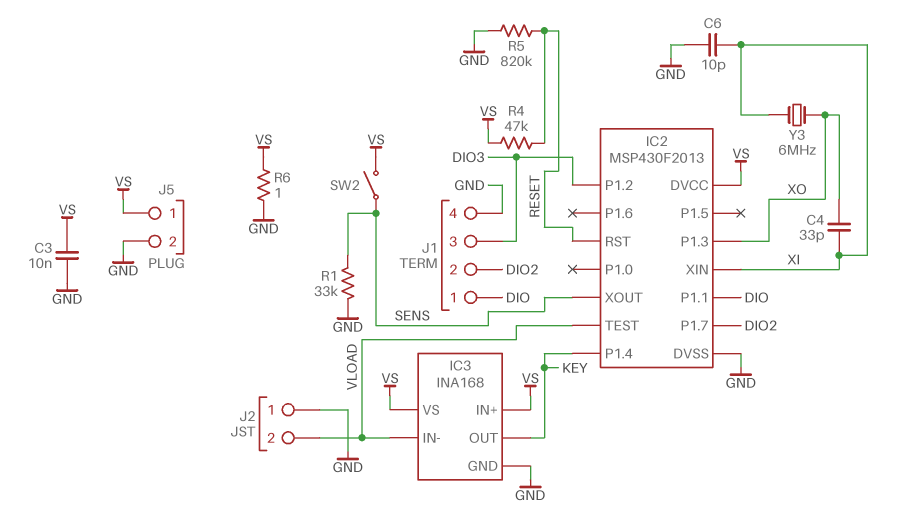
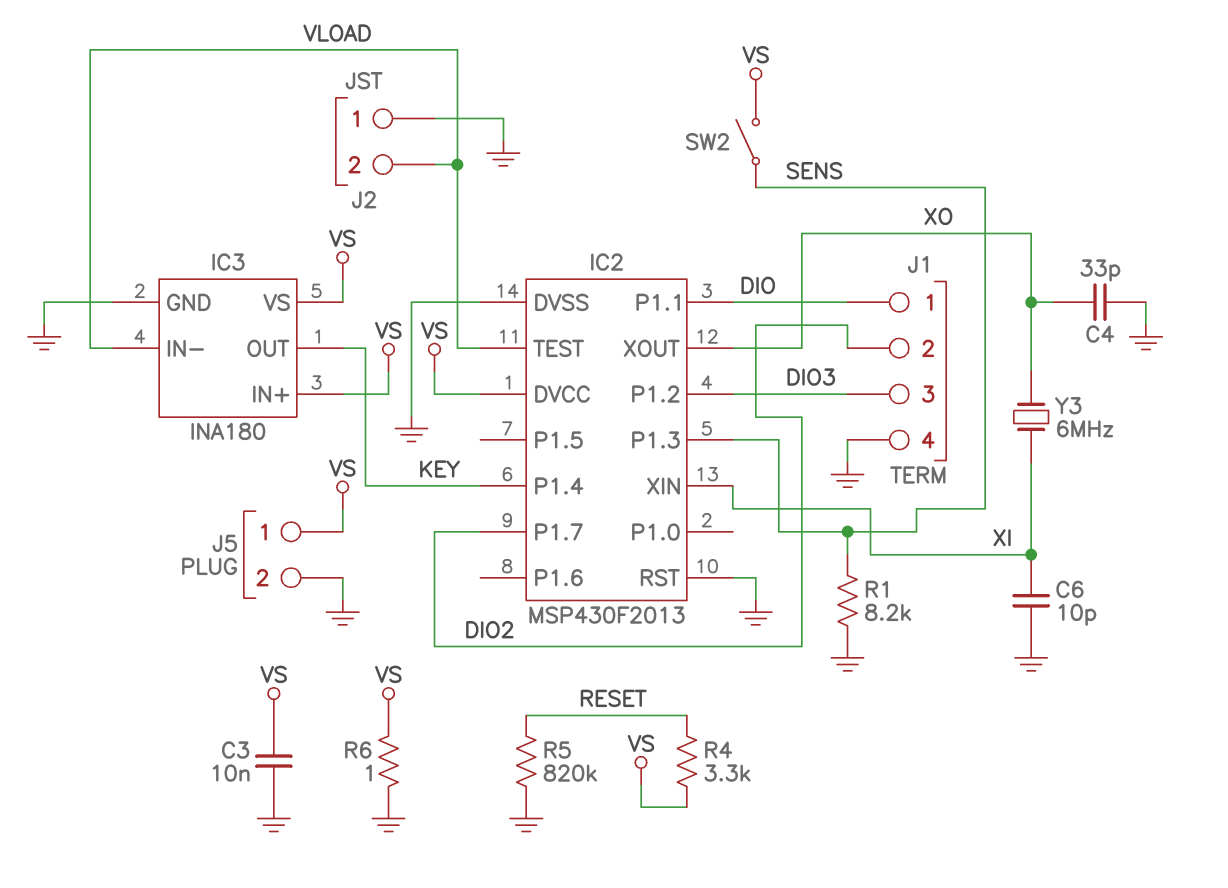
C4: 33pF (XI, XO) -> 33pF (GND, XO)
IC2 pin P1.3: XO -> SENS
IC2 pin RST: RESET -> GND
IC2 pin XOUT: SENS -> XO
IC3: INA168 -> INA180
R1: 33k (GND, SENS) -> 8.2k (GND, SENS)
R4: 47k (RESET, VS) -> 3.3k (RESET, VS)

